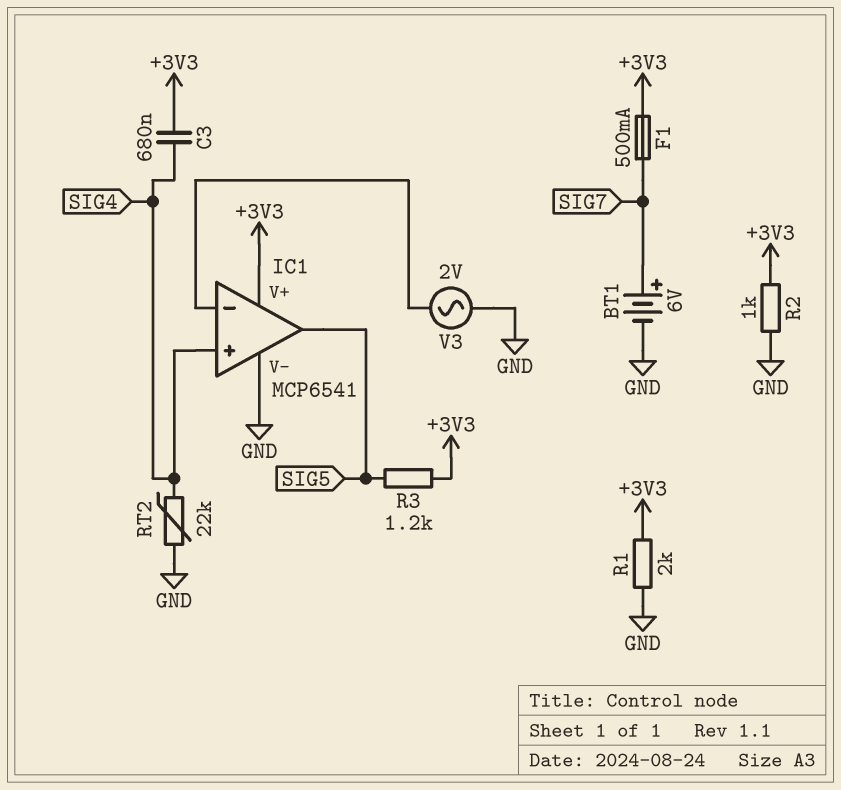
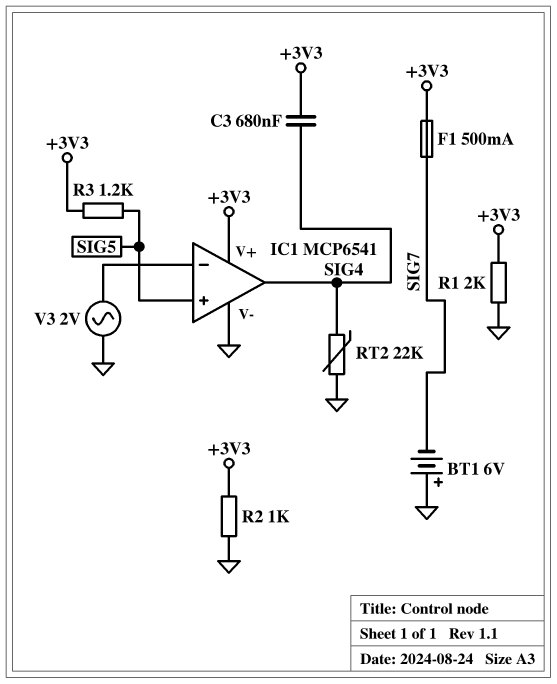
BT1: 6V (plus SIG7, minus GND) -> 6V (plus GND, minus SIG7)
IC1 pin in+: SIG4 -> SIG5
IC1 pin out: SIG5 -> SIG4

